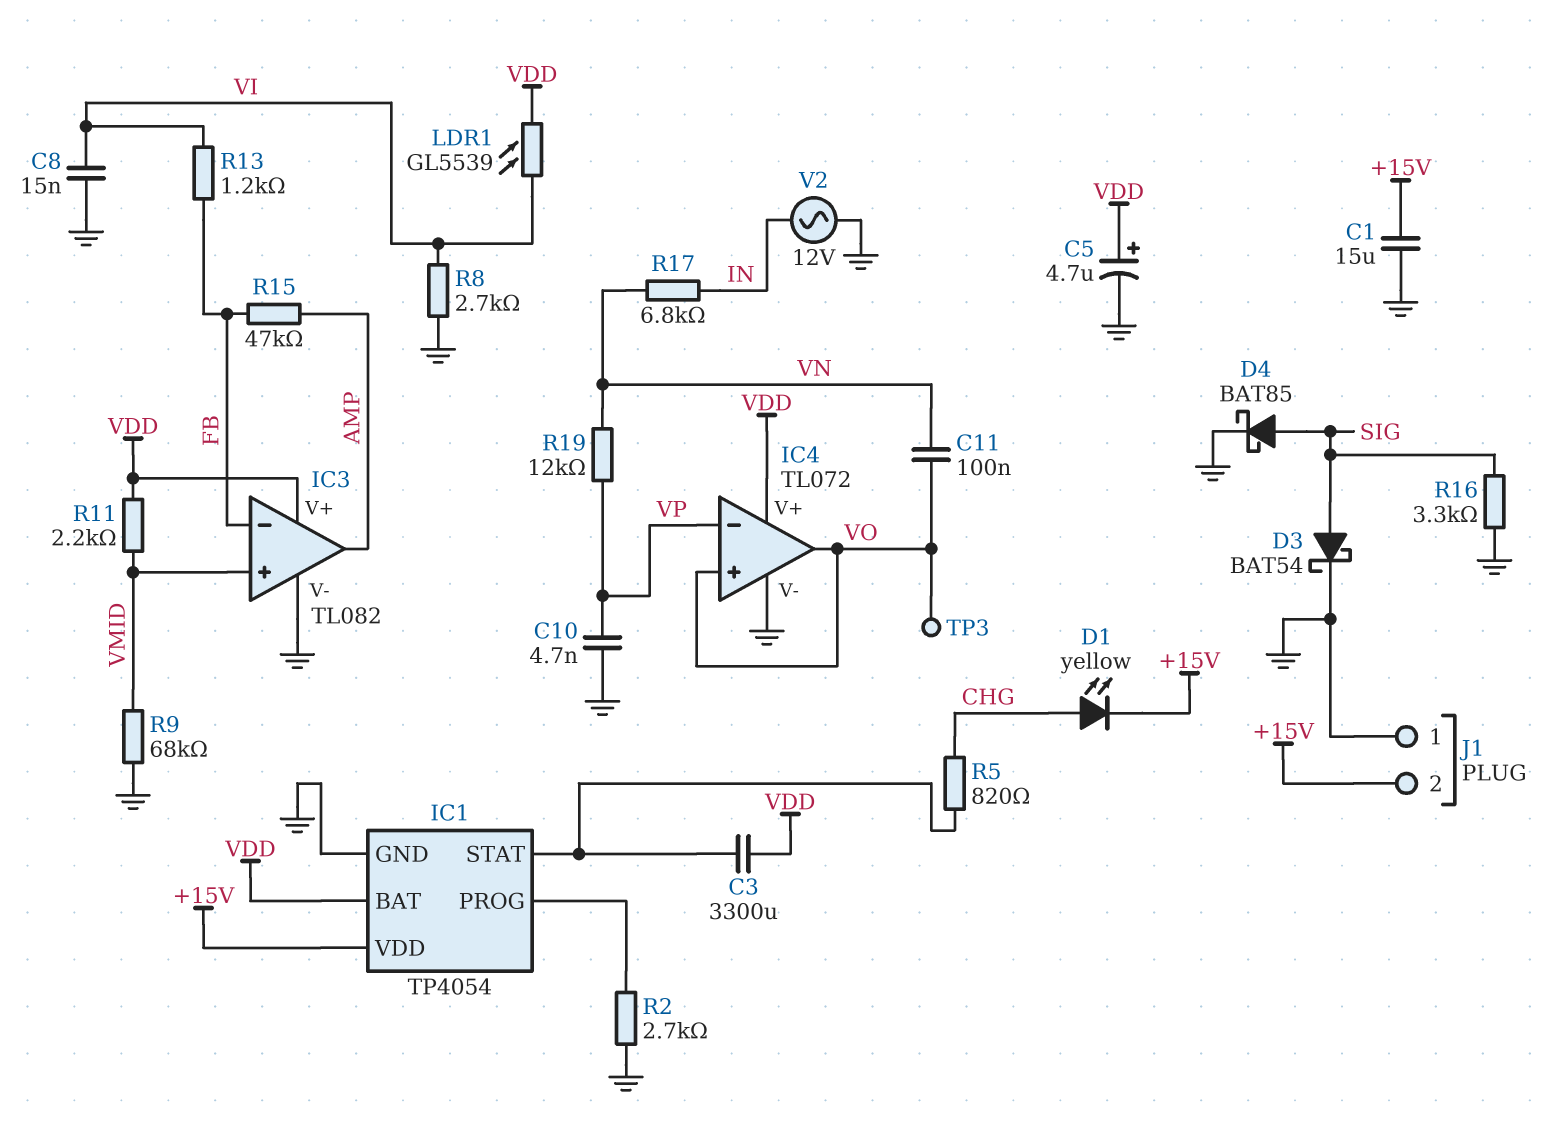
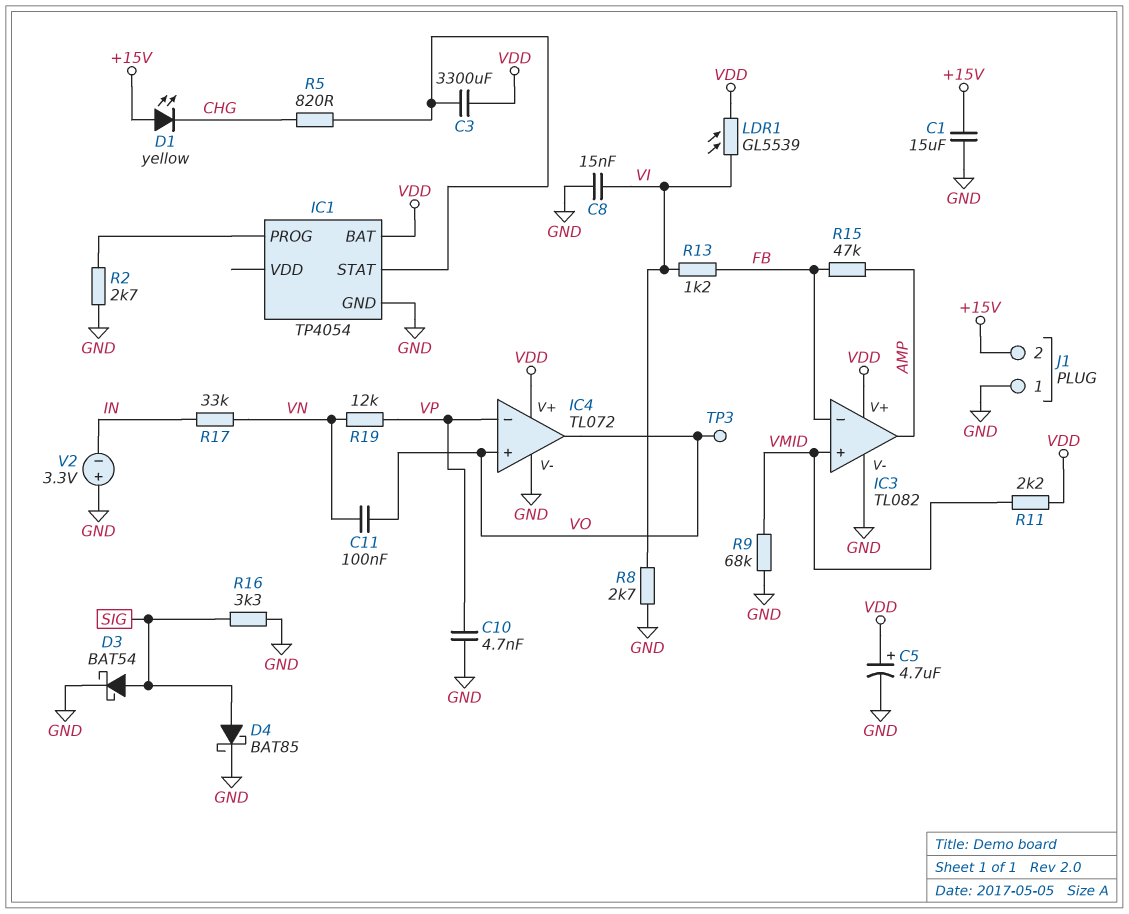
D1: LED yellow (A CHG, K +15V) -> LED yellow (A +15V, K CHG)
IC1 pin VDD: +15V -> none
R17: 6.8k (IN, VN) -> 33k (IN, VN)
V2: AC 12V (GND, IN) -> 3.3V (plus GND, minus IN)

